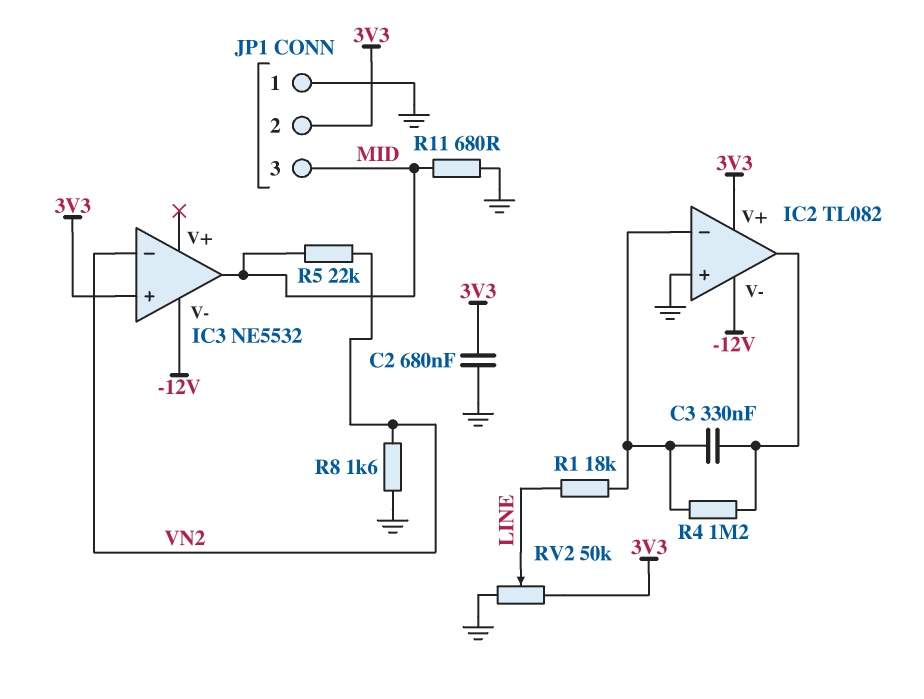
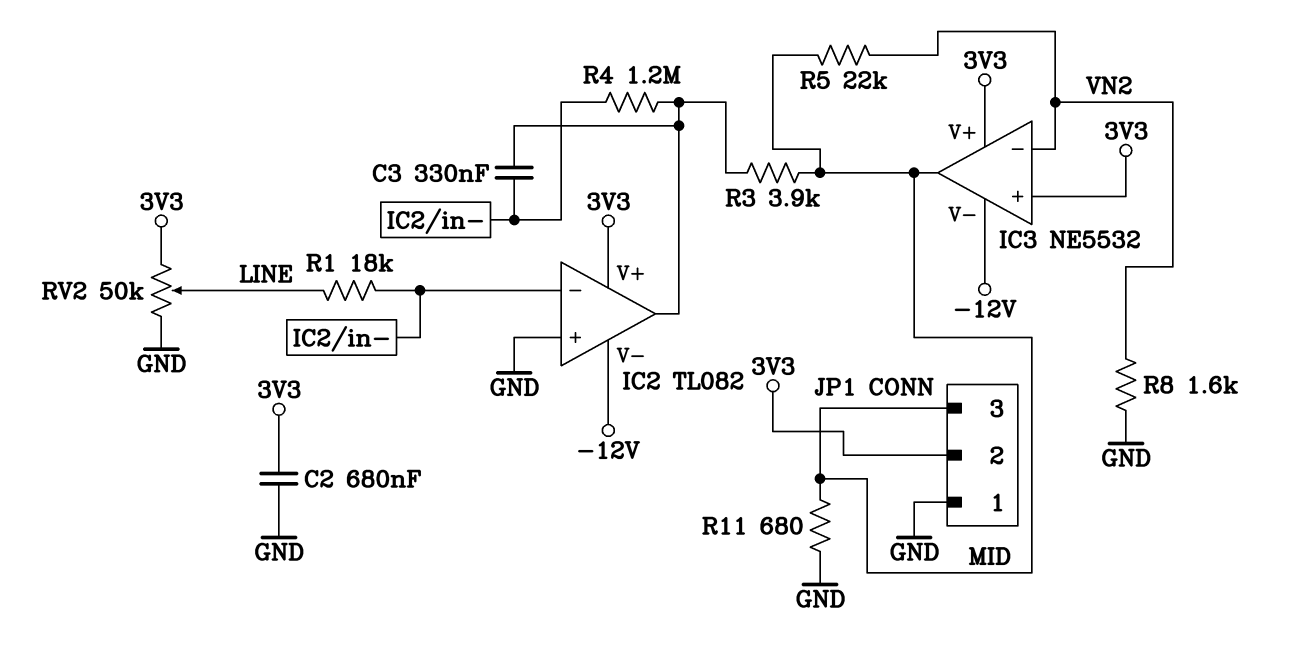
IC3 pin V+: none -> 3V3
R3: none -> 3.9k (IC2/out, MID)

